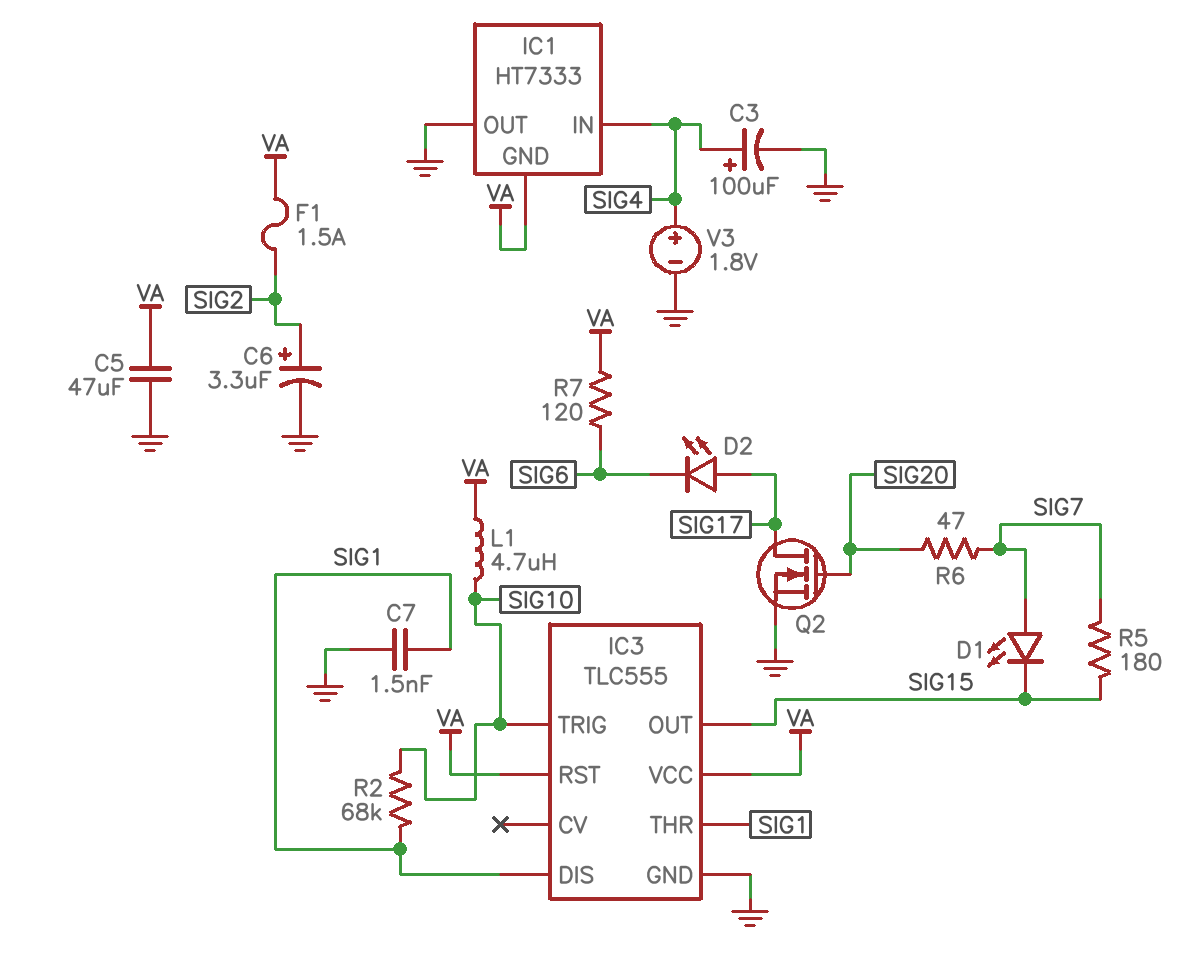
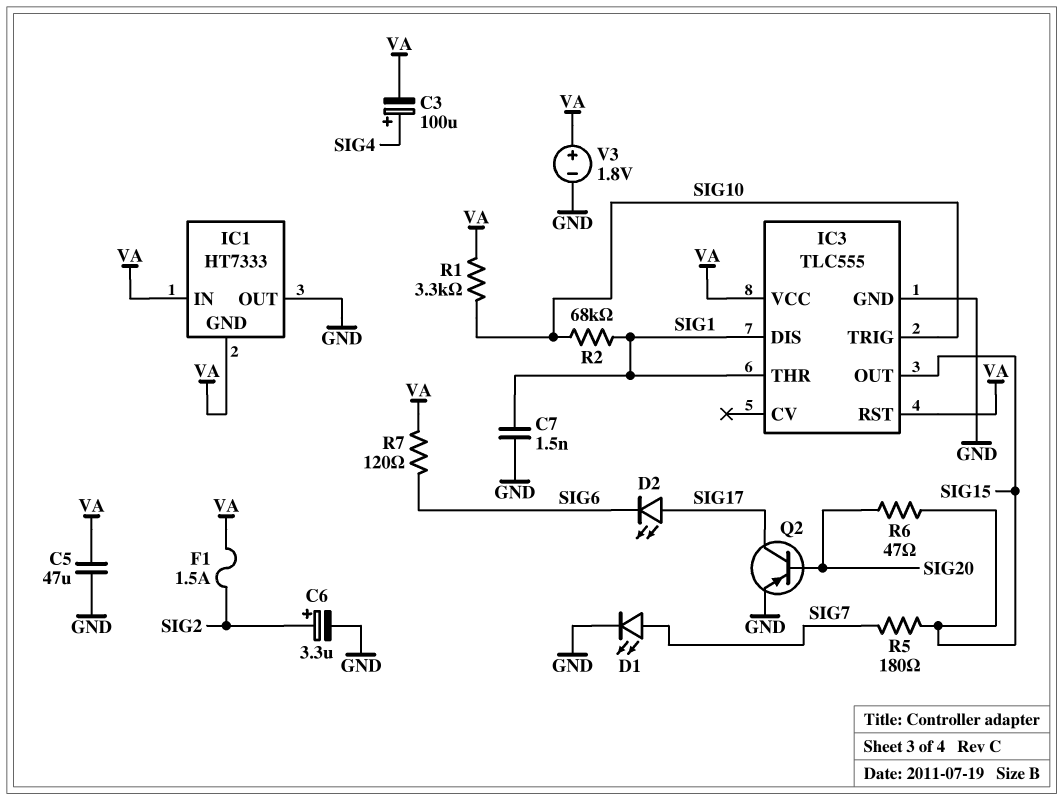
C3: 100uF (plus SIG4, minus GND) -> 100uF (plus SIG4, minus VA)
D1: LED (A SIG7, K SIG15) -> LED (A SIG7, K GND)
IC1 pin IN: SIG4 -> VA
L1: 4.7uH (SIG10, VA) -> none
Q2: NMOS (G SIG20, D SIG17, S GND) -> PNP (B SIG20, C SIG17, E GND)
R1: none -> 3.3k (SIG10, VA)
R6: 47 (SIG7, SIG20) -> 47 (SIG15, SIG20)
V3: 1.8V (plus SIG4, minus GND) -> 1.8V (plus VA, minus GND)

